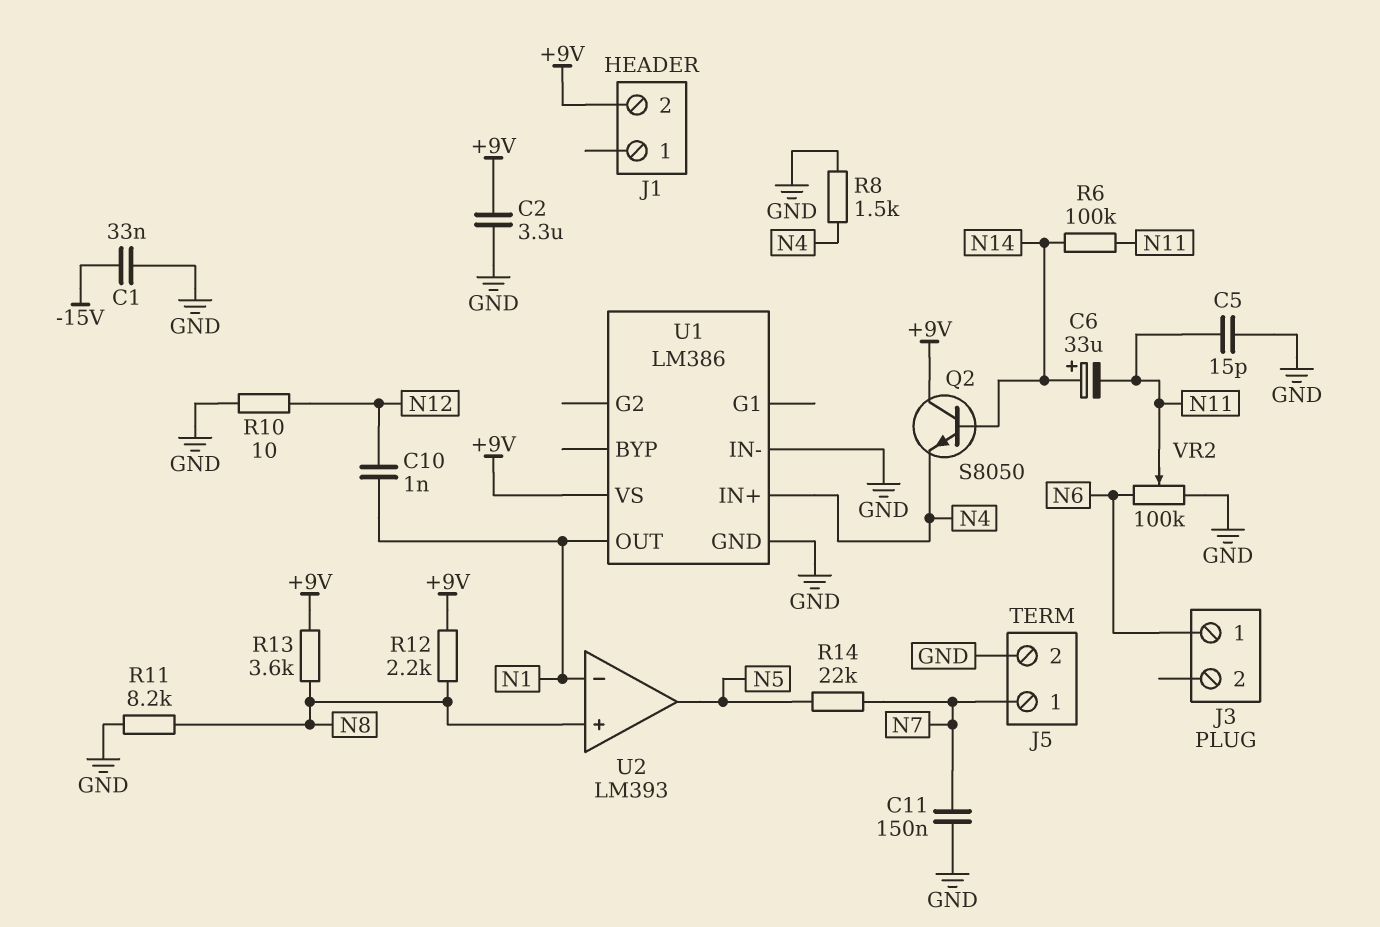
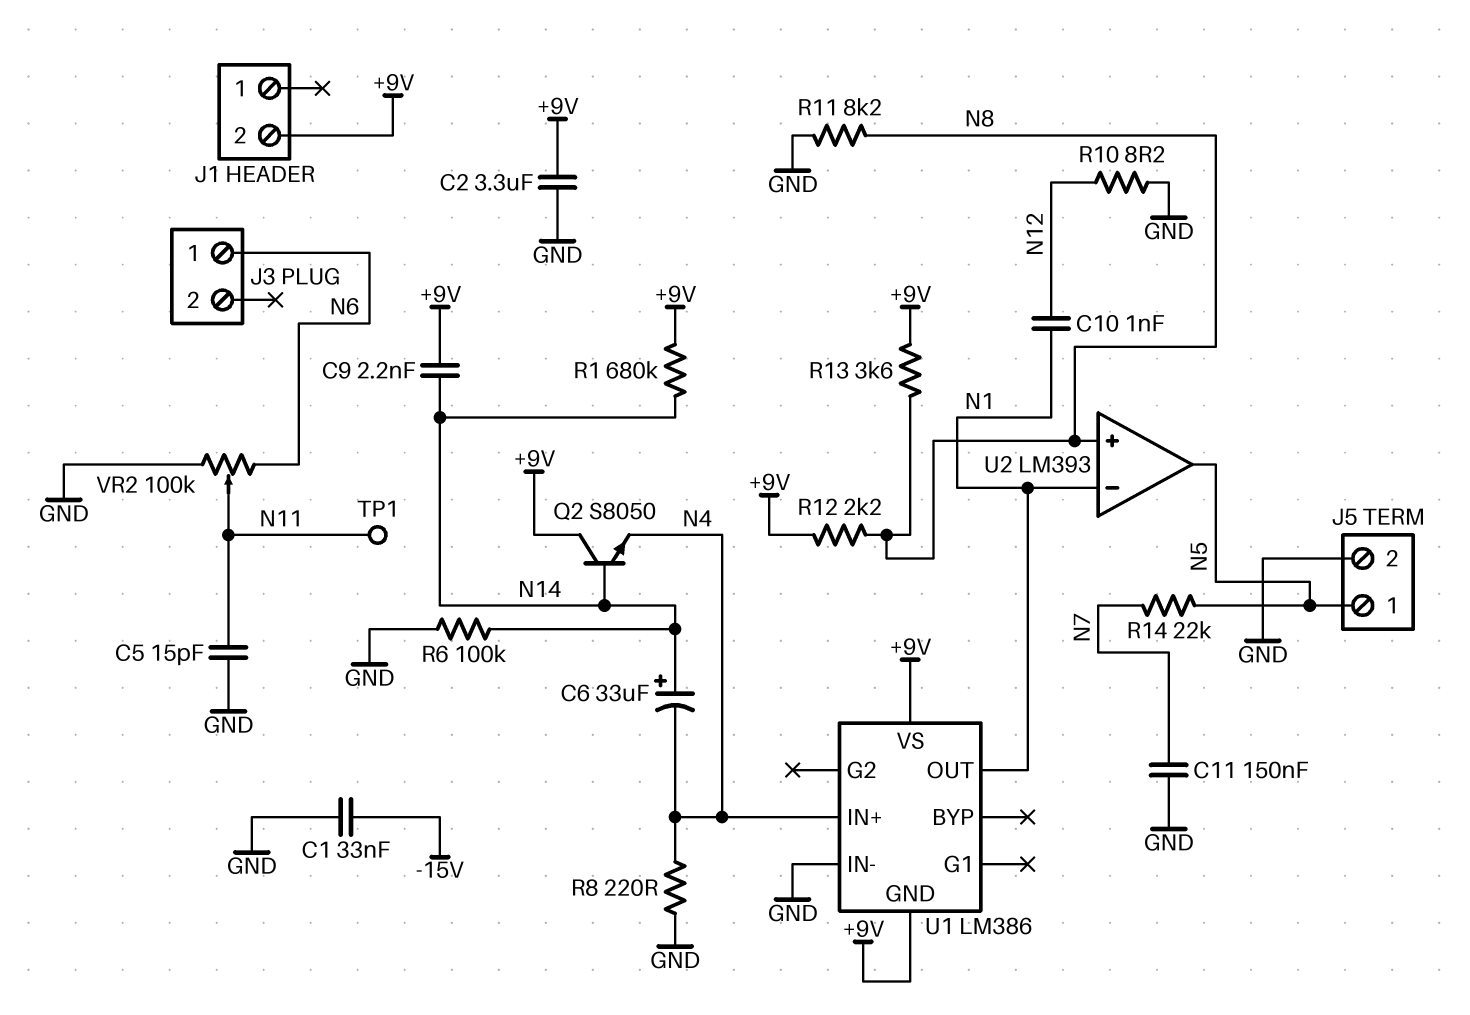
C6: 33uF (plus N14, minus N11) -> 33uF (plus N14, minus N4)
C9: none -> 2.2nF (+9V, N14)
J5 pin 1: N7 -> N5
R1: none -> 680k (+9V, N14)
R6: 100k (N11, N14) -> 100k (GND, N14)
R8: 1.5k (GND, N4) -> 220 (GND, N4)
R10: 10 (GND, N12) -> 8.2 (GND, N12)
TP1: none -> test point (N11)
U1 pin GND: GND -> +9V

